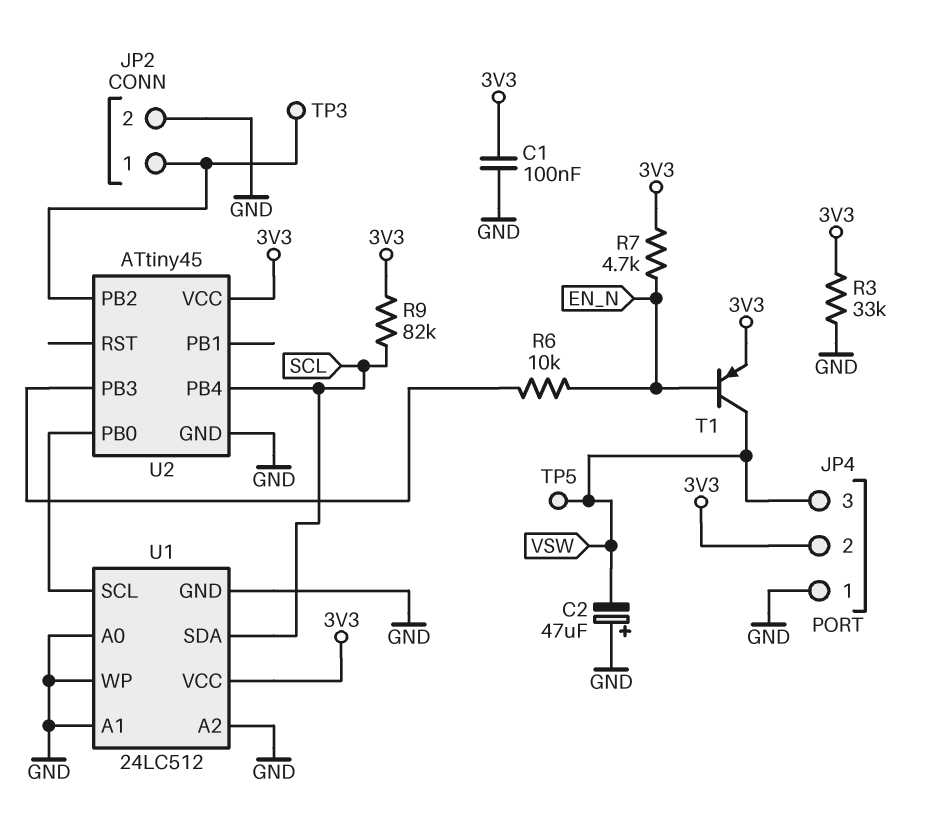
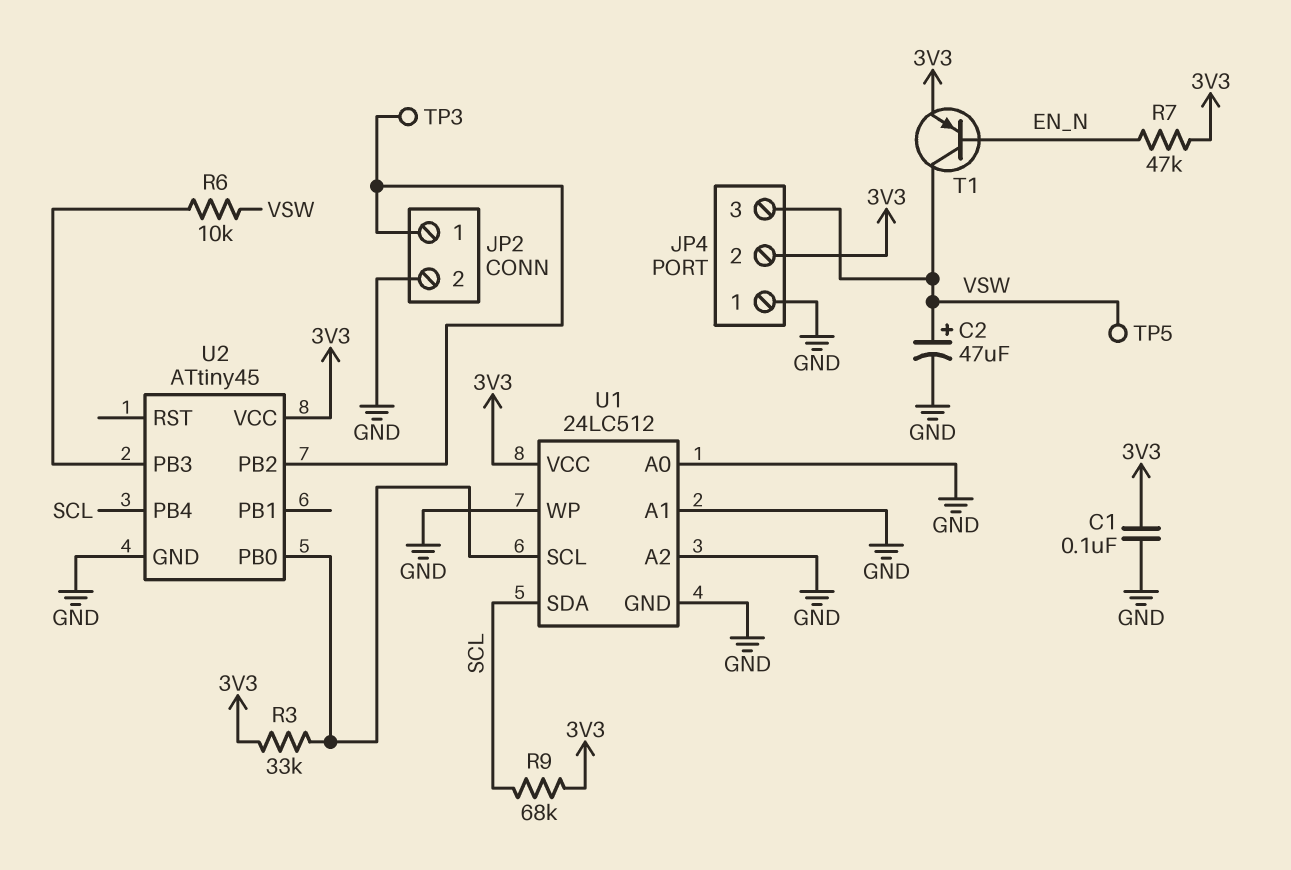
C2: 47uF (plus GND, minus VSW) -> 47uF (plus VSW, minus GND)
R3: 33k (3V3, GND) -> 33k (3V3, U1/SCL)
R6: 10k (EN_N, U2/PB3) -> 10k (U2/PB3, VSW)
R7: 4.7k (3V3, EN_N) -> 47k (3V3, EN_N)
R9: 82k (3V3, SCL) -> 68k (3V3, SCL)

